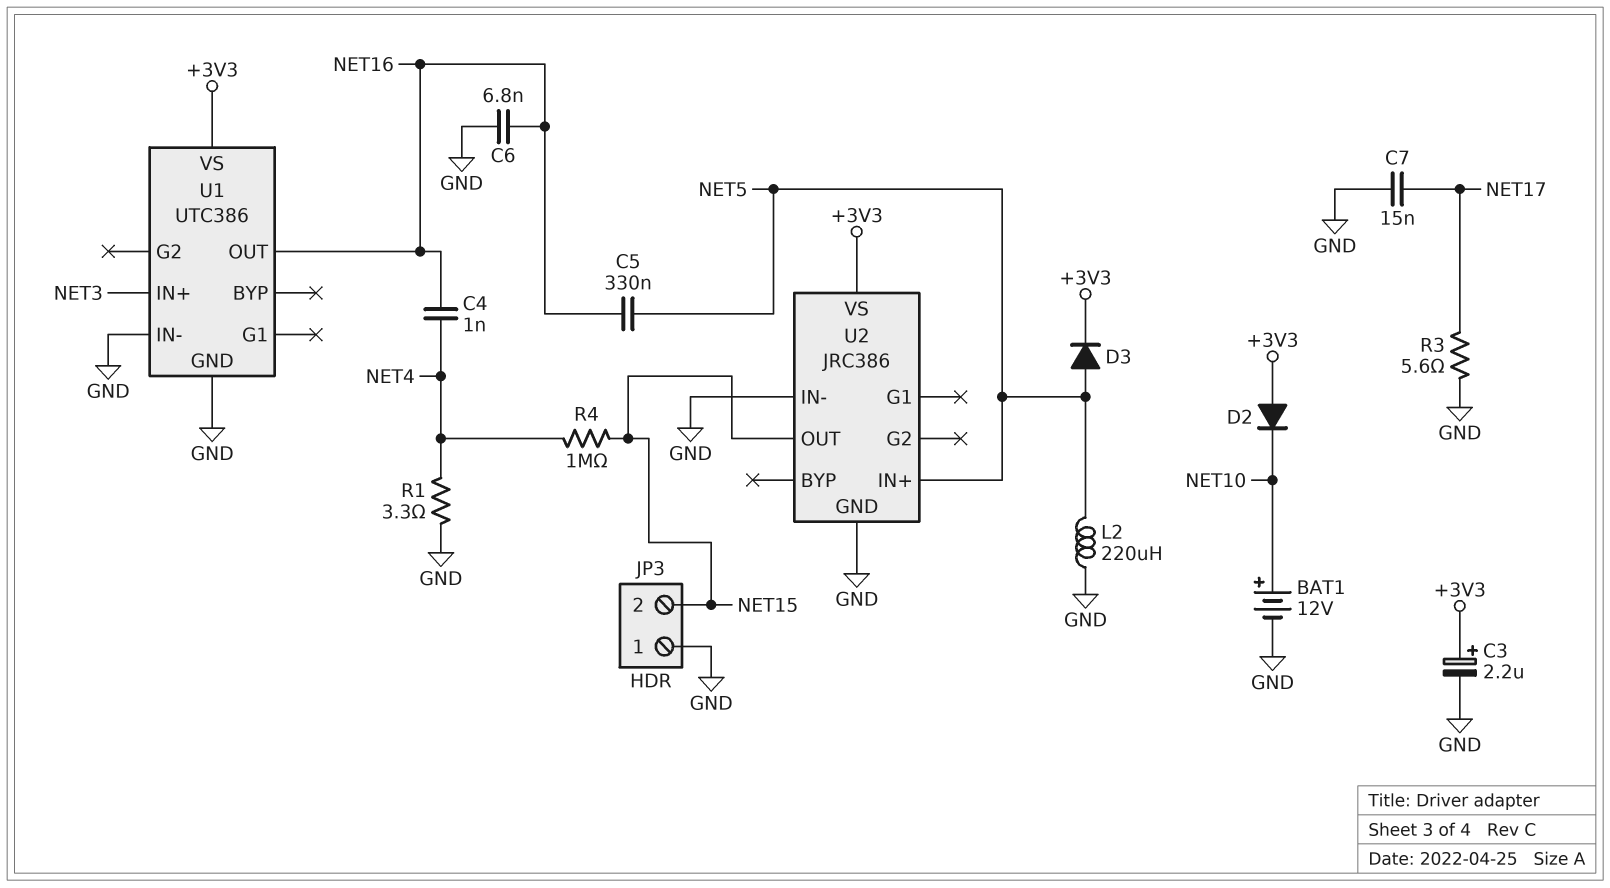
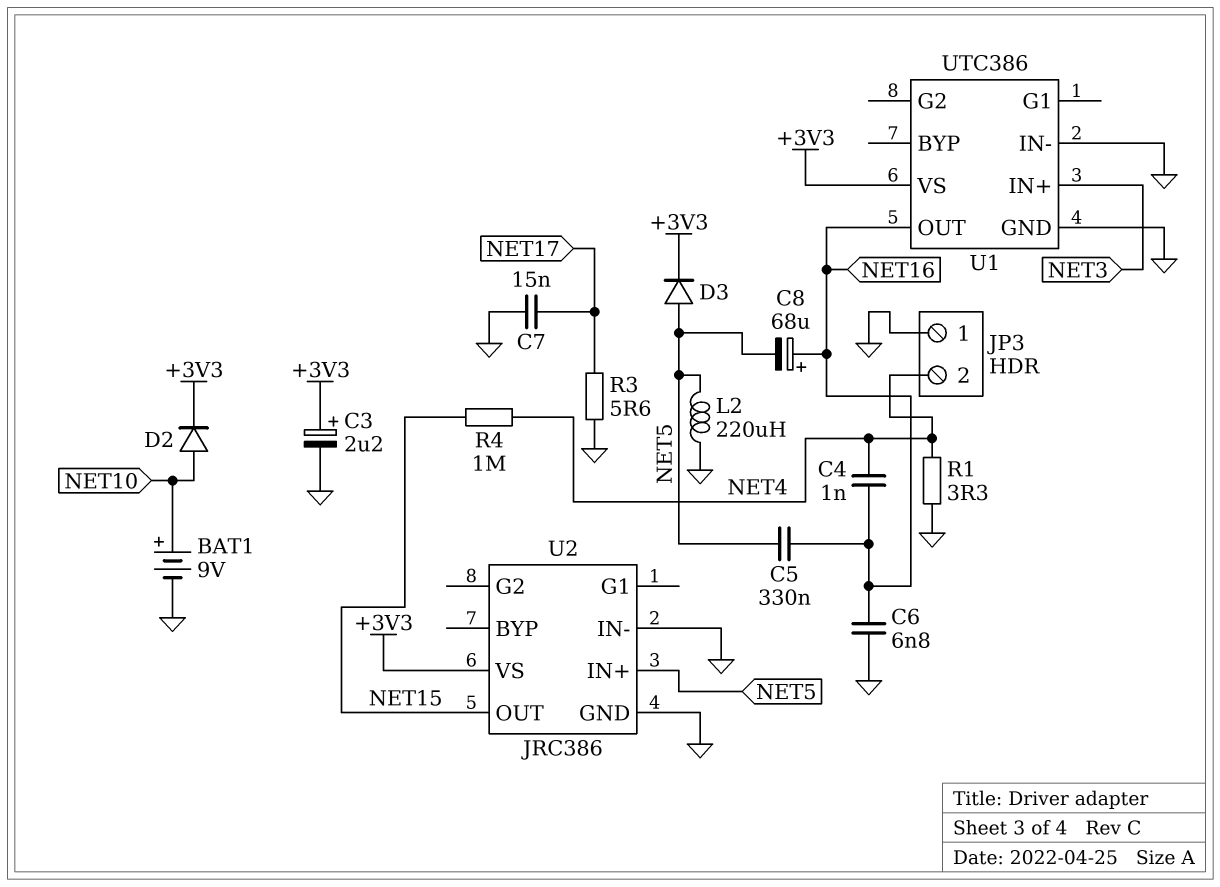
BAT1: 12V (plus NET10, minus GND) -> 9V (plus NET10, minus GND)
C8: none -> 68uF (plus NET16, minus NET5)
D2: diode (A +3V3, K NET10) -> diode (A NET10, K +3V3)
JP3 pin 2: NET15 -> NET4

